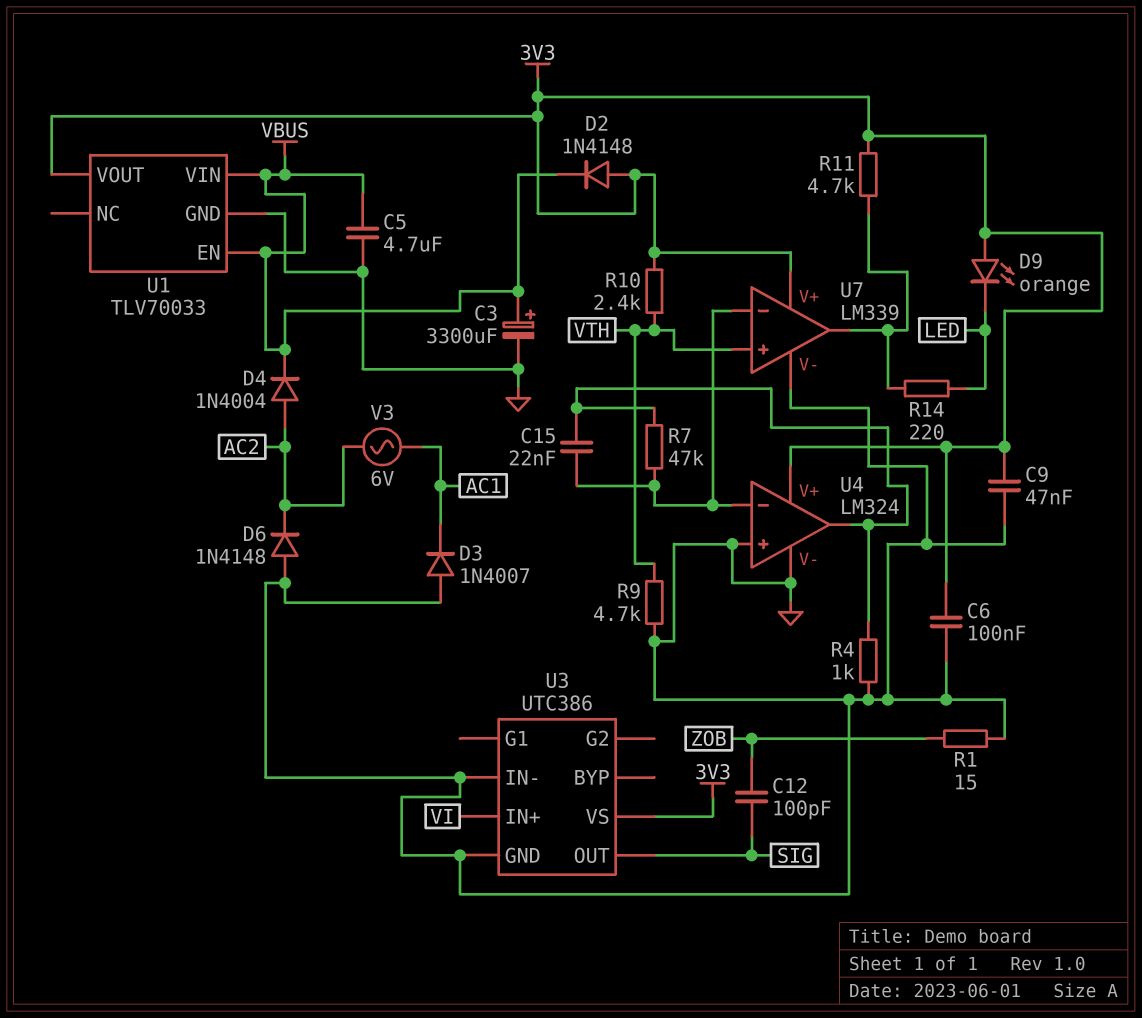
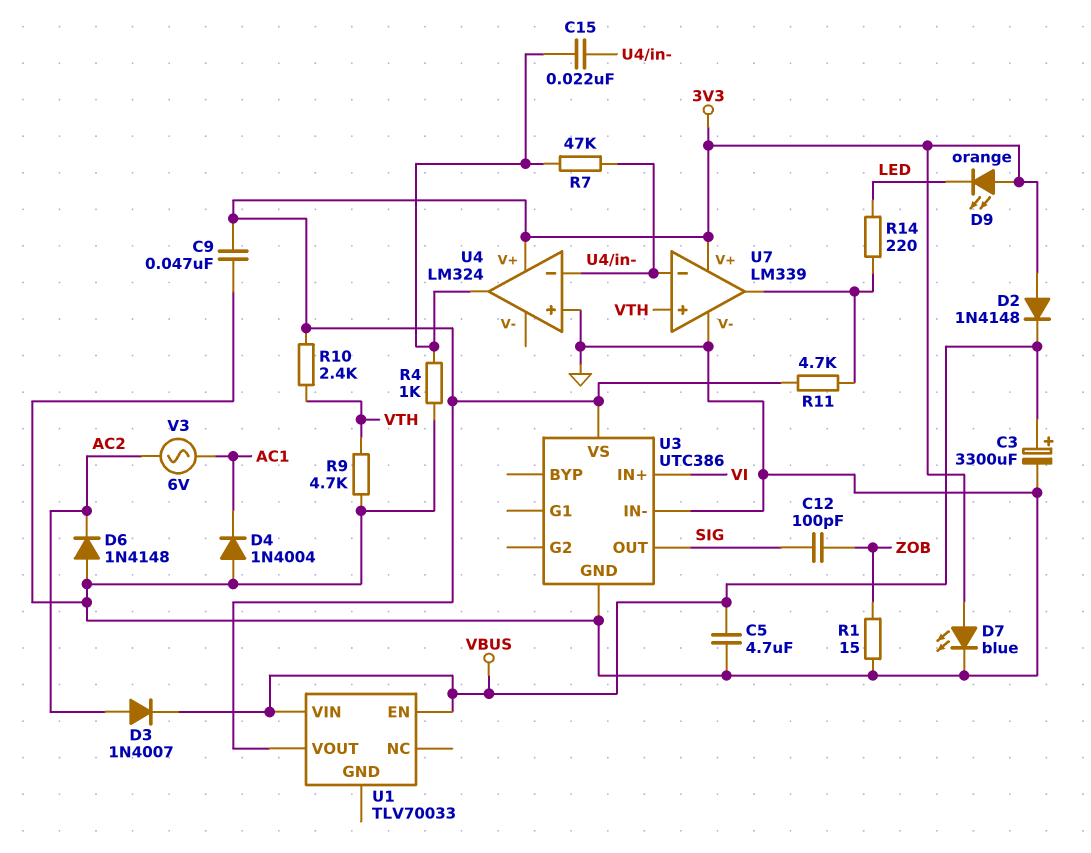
C6: 100nF (3V3, GND) -> none
D3: diode 1N4007 (A GND, K AC1) -> diode 1N4007 (A AC2, K VBUS)
D4: diode 1N4004 (A AC2, K VBUS) -> diode 1N4004 (A GND, K AC1)
D7: none -> LED blue (A 3V3, K GND)
U1 pin GND: GND -> none
U4 pin V-: GND -> none

